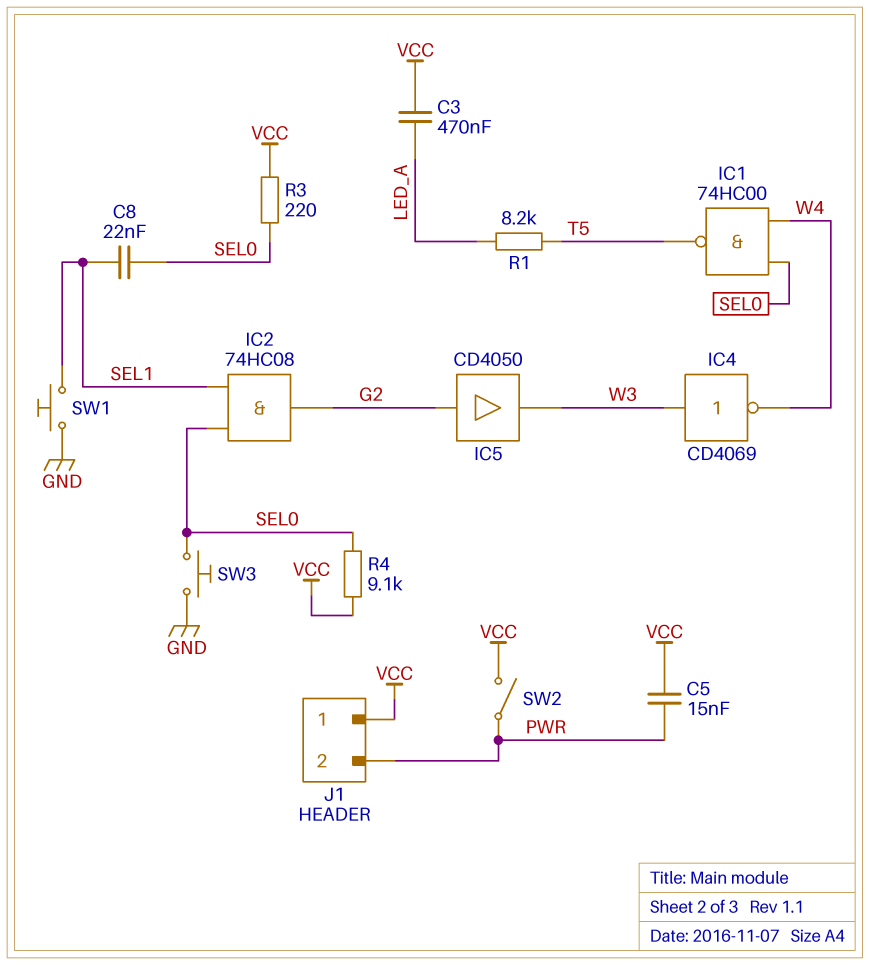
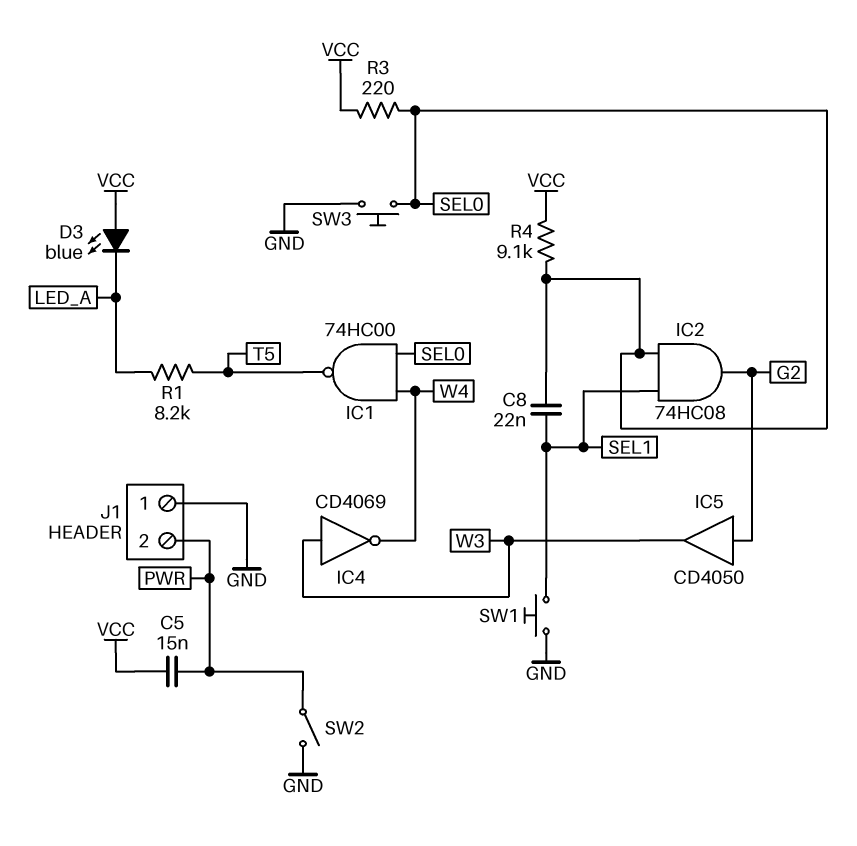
C3: 470nF (LED_A, VCC) -> none
D3: none -> LED blue (A VCC, K LED_A)
J1 pin 1: VCC -> GND
SW2: switch (PWR, VCC) -> switch (GND, PWR)

